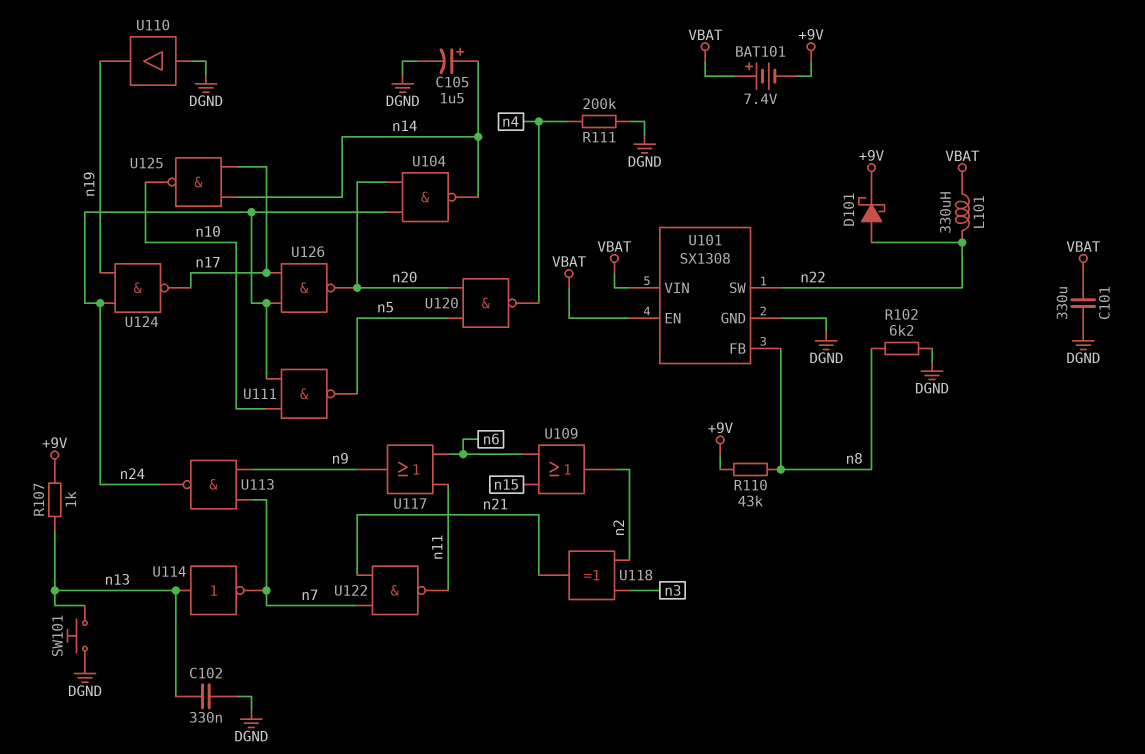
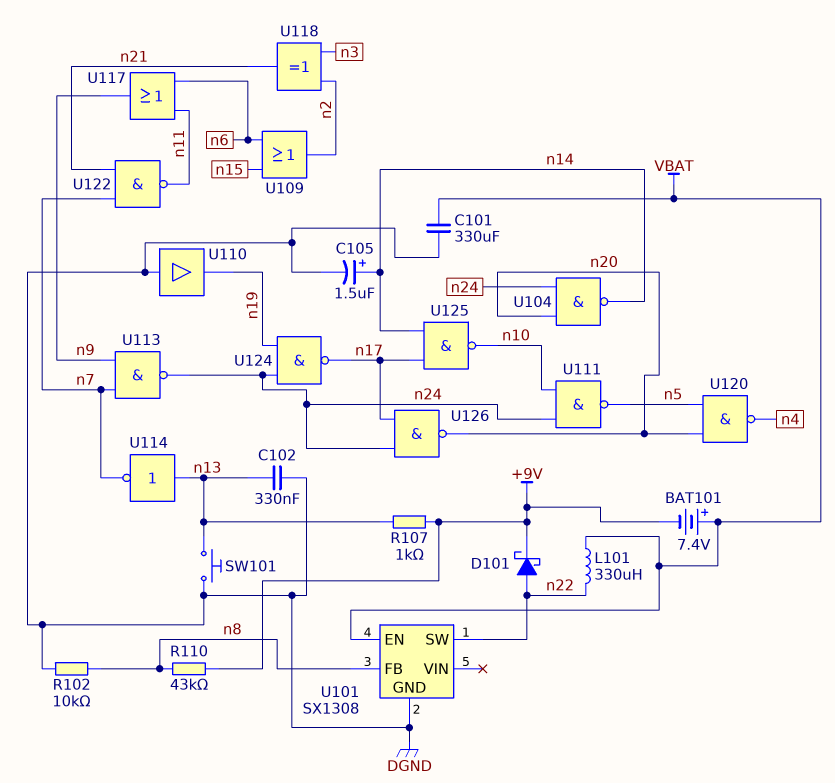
R102: 6.2k (DGND, n8) -> 10k (DGND, n8)
R111: 200k (DGND, n4) -> none
U101 pin VIN: VBAT -> none

